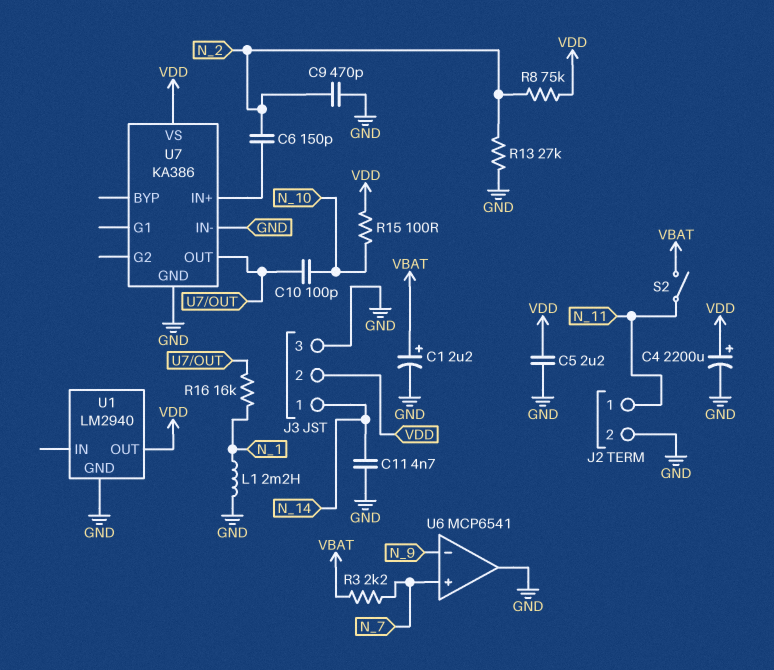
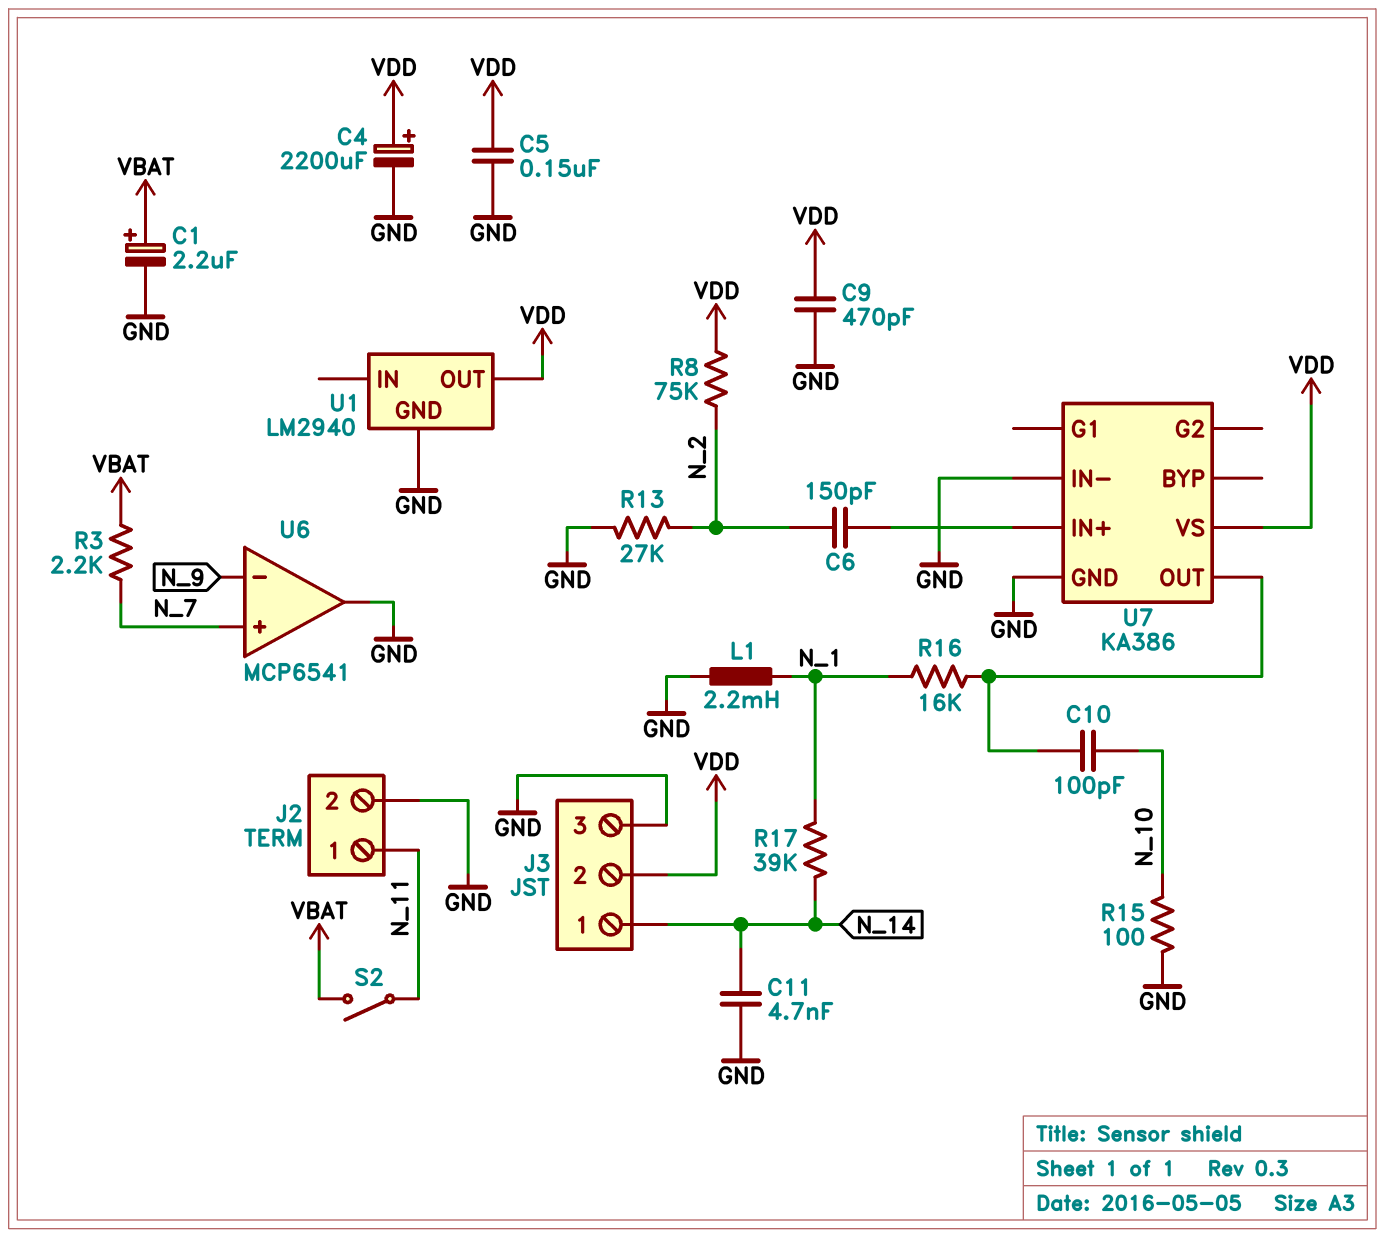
C5: 2.2uF (GND, VDD) -> 150nF (GND, VDD)
C9: 470pF (GND, N_2) -> 470pF (GND, VDD)
R15: 100 (N_10, VDD) -> 100 (GND, N_10)
R17: none -> 39k (N_1, N_14)

